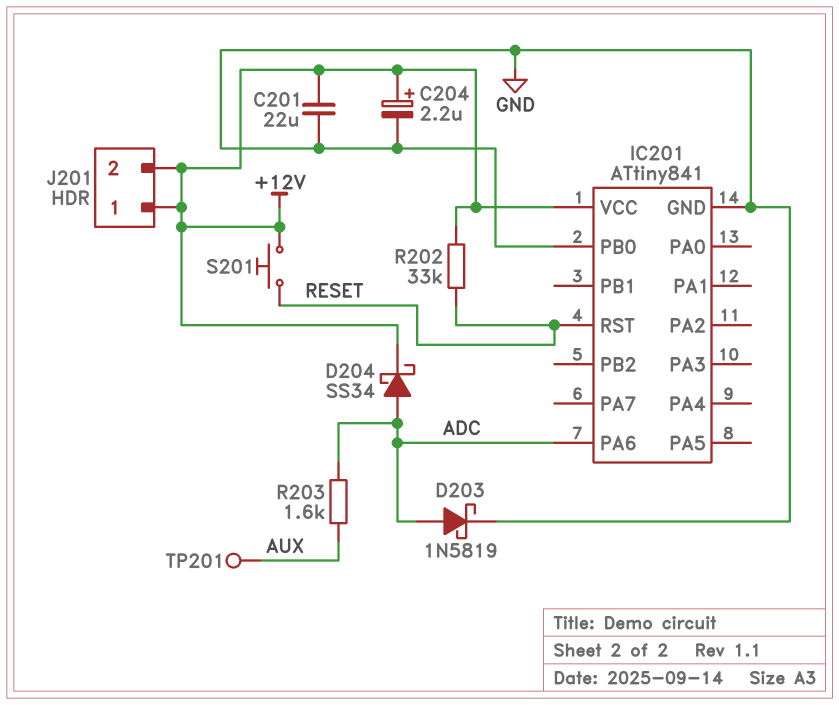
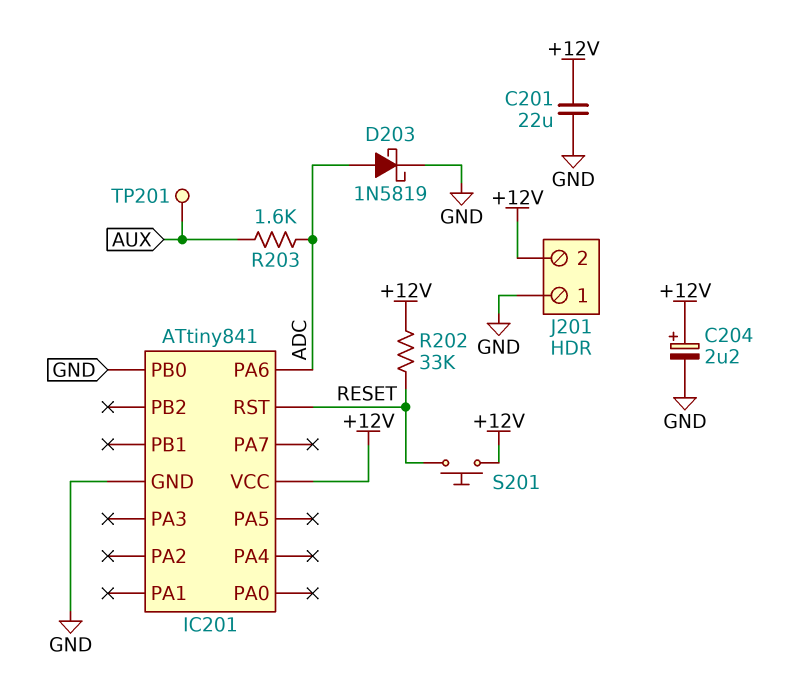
D204: schottky SS34 (A ADC, K +12V) -> none
J201 pin 1: +12V -> GND

